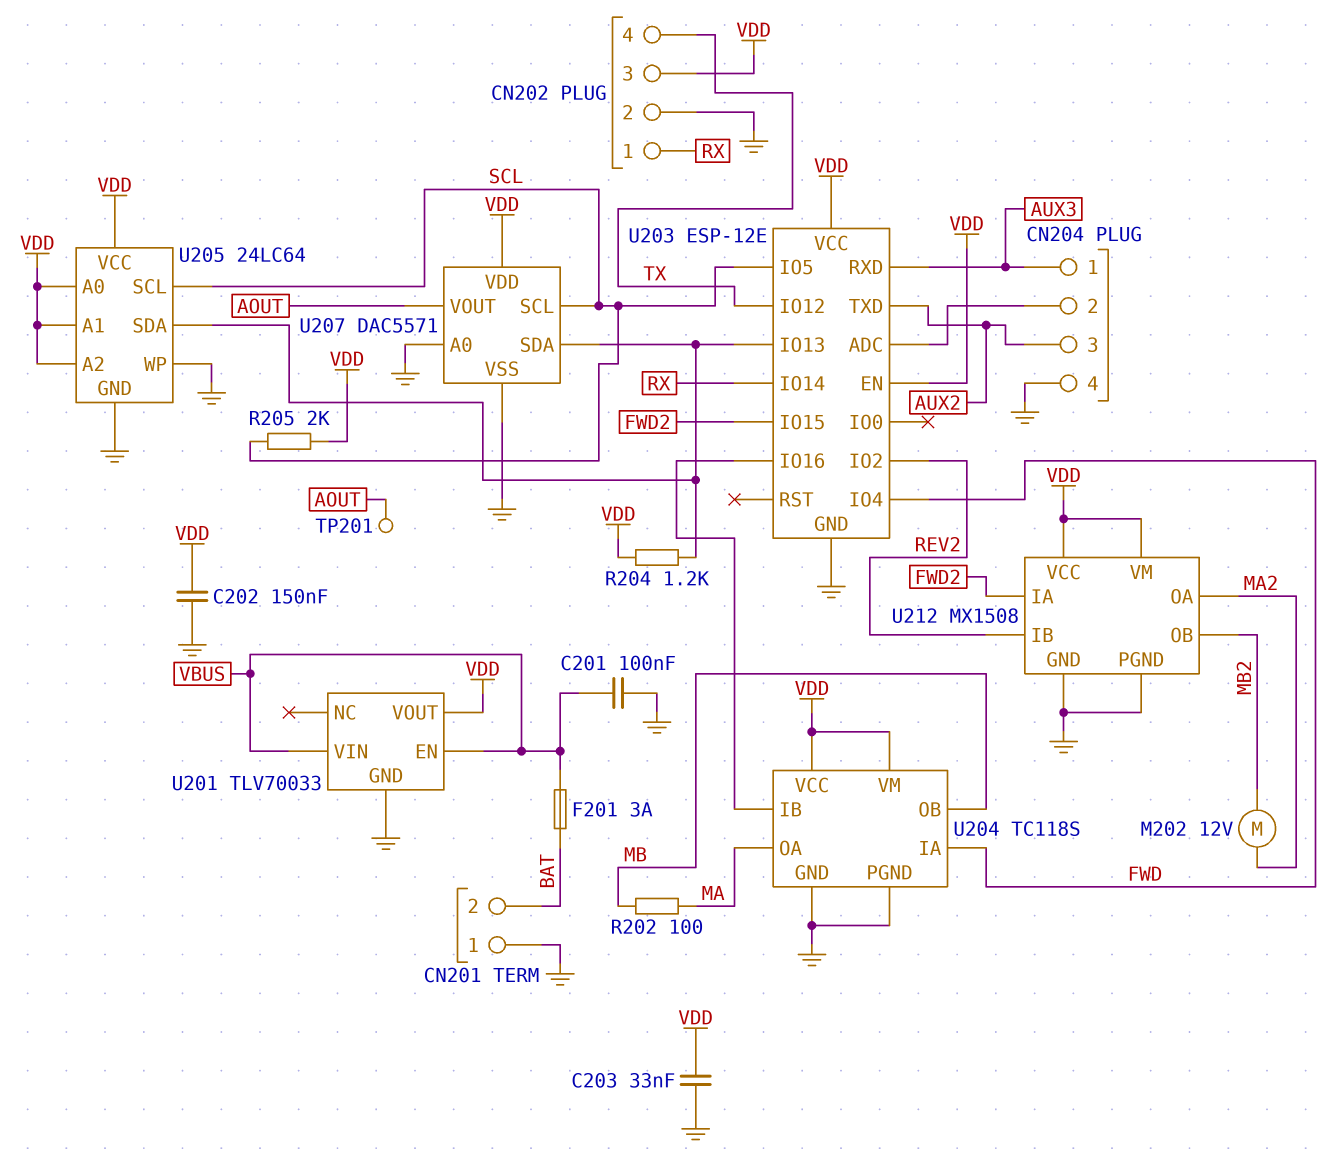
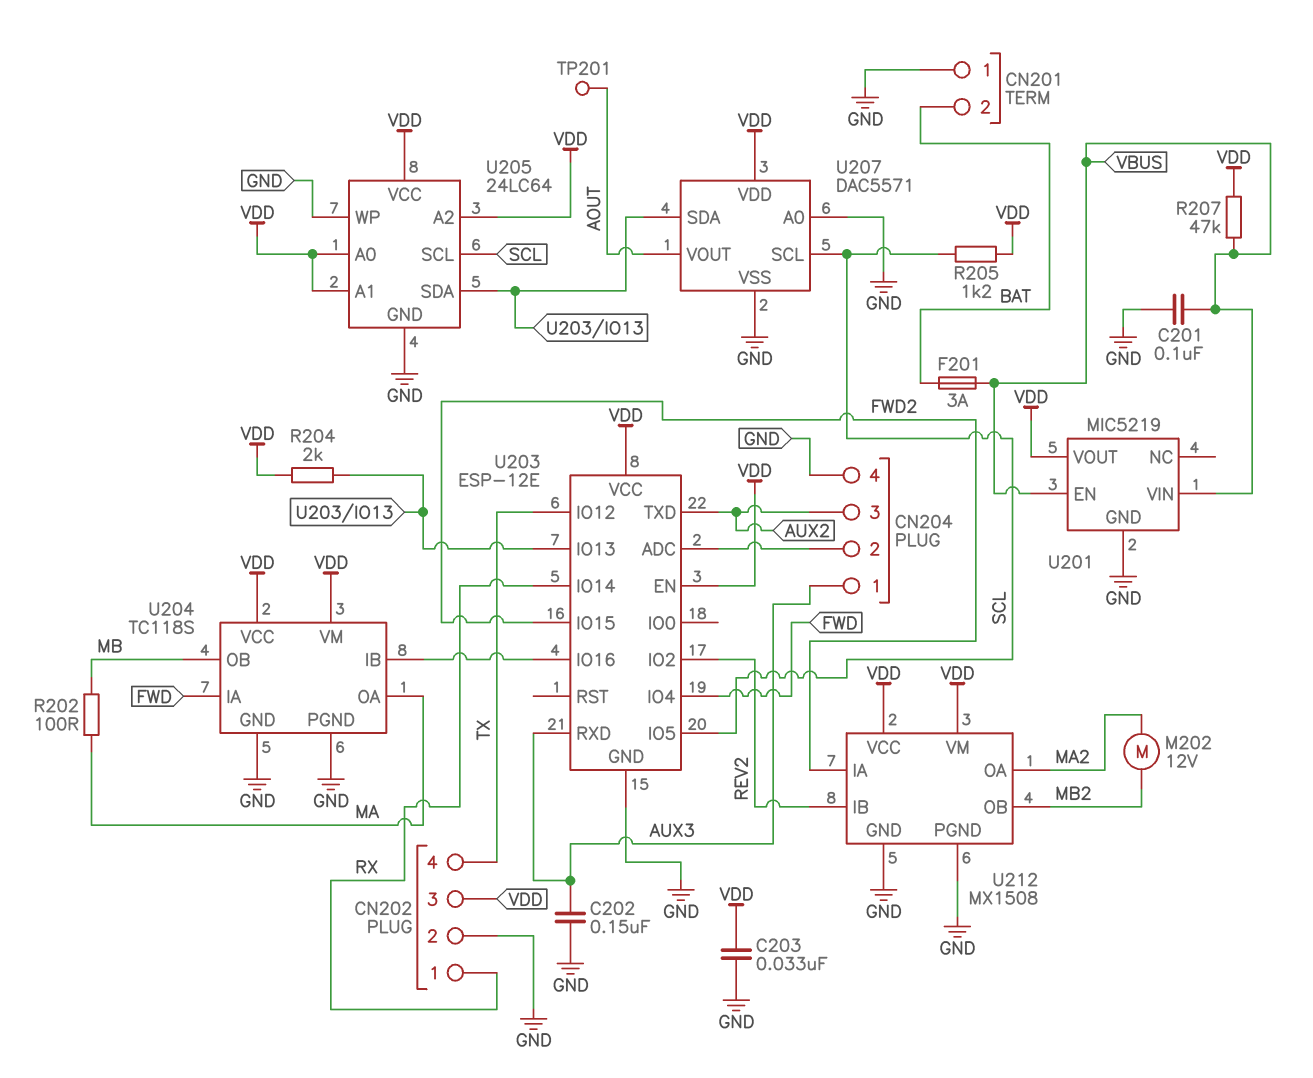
C202: 150nF (GND, VDD) -> 150nF (AUX3, GND)
R204: 1.2k (U203/IO13, VDD) -> 2k (U203/IO13, VDD)
R205: 2k (SCL, VDD) -> 1.2k (SCL, VDD)
R207: none -> 47k (VBUS, VDD)
U201: TLV70033 -> MIC5219

